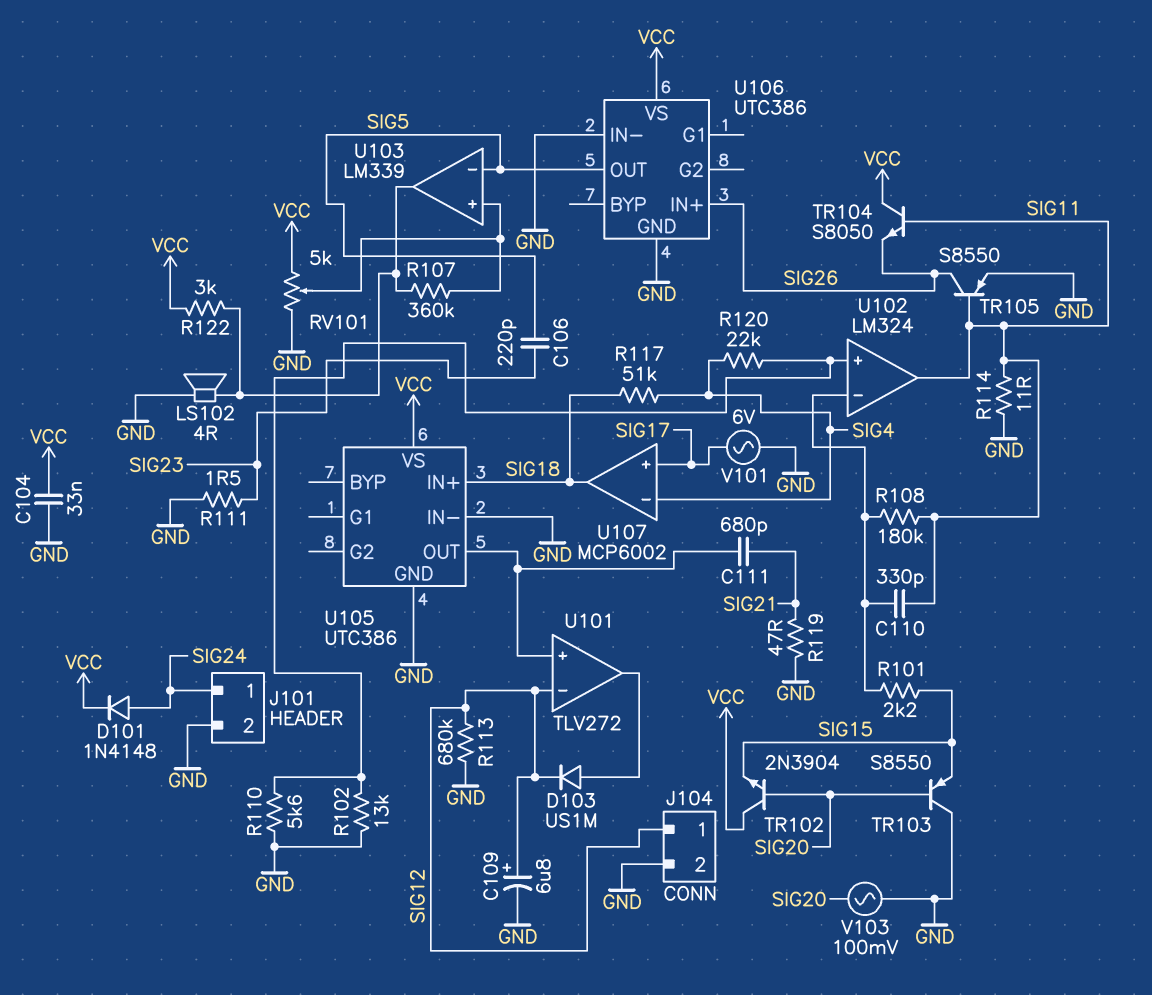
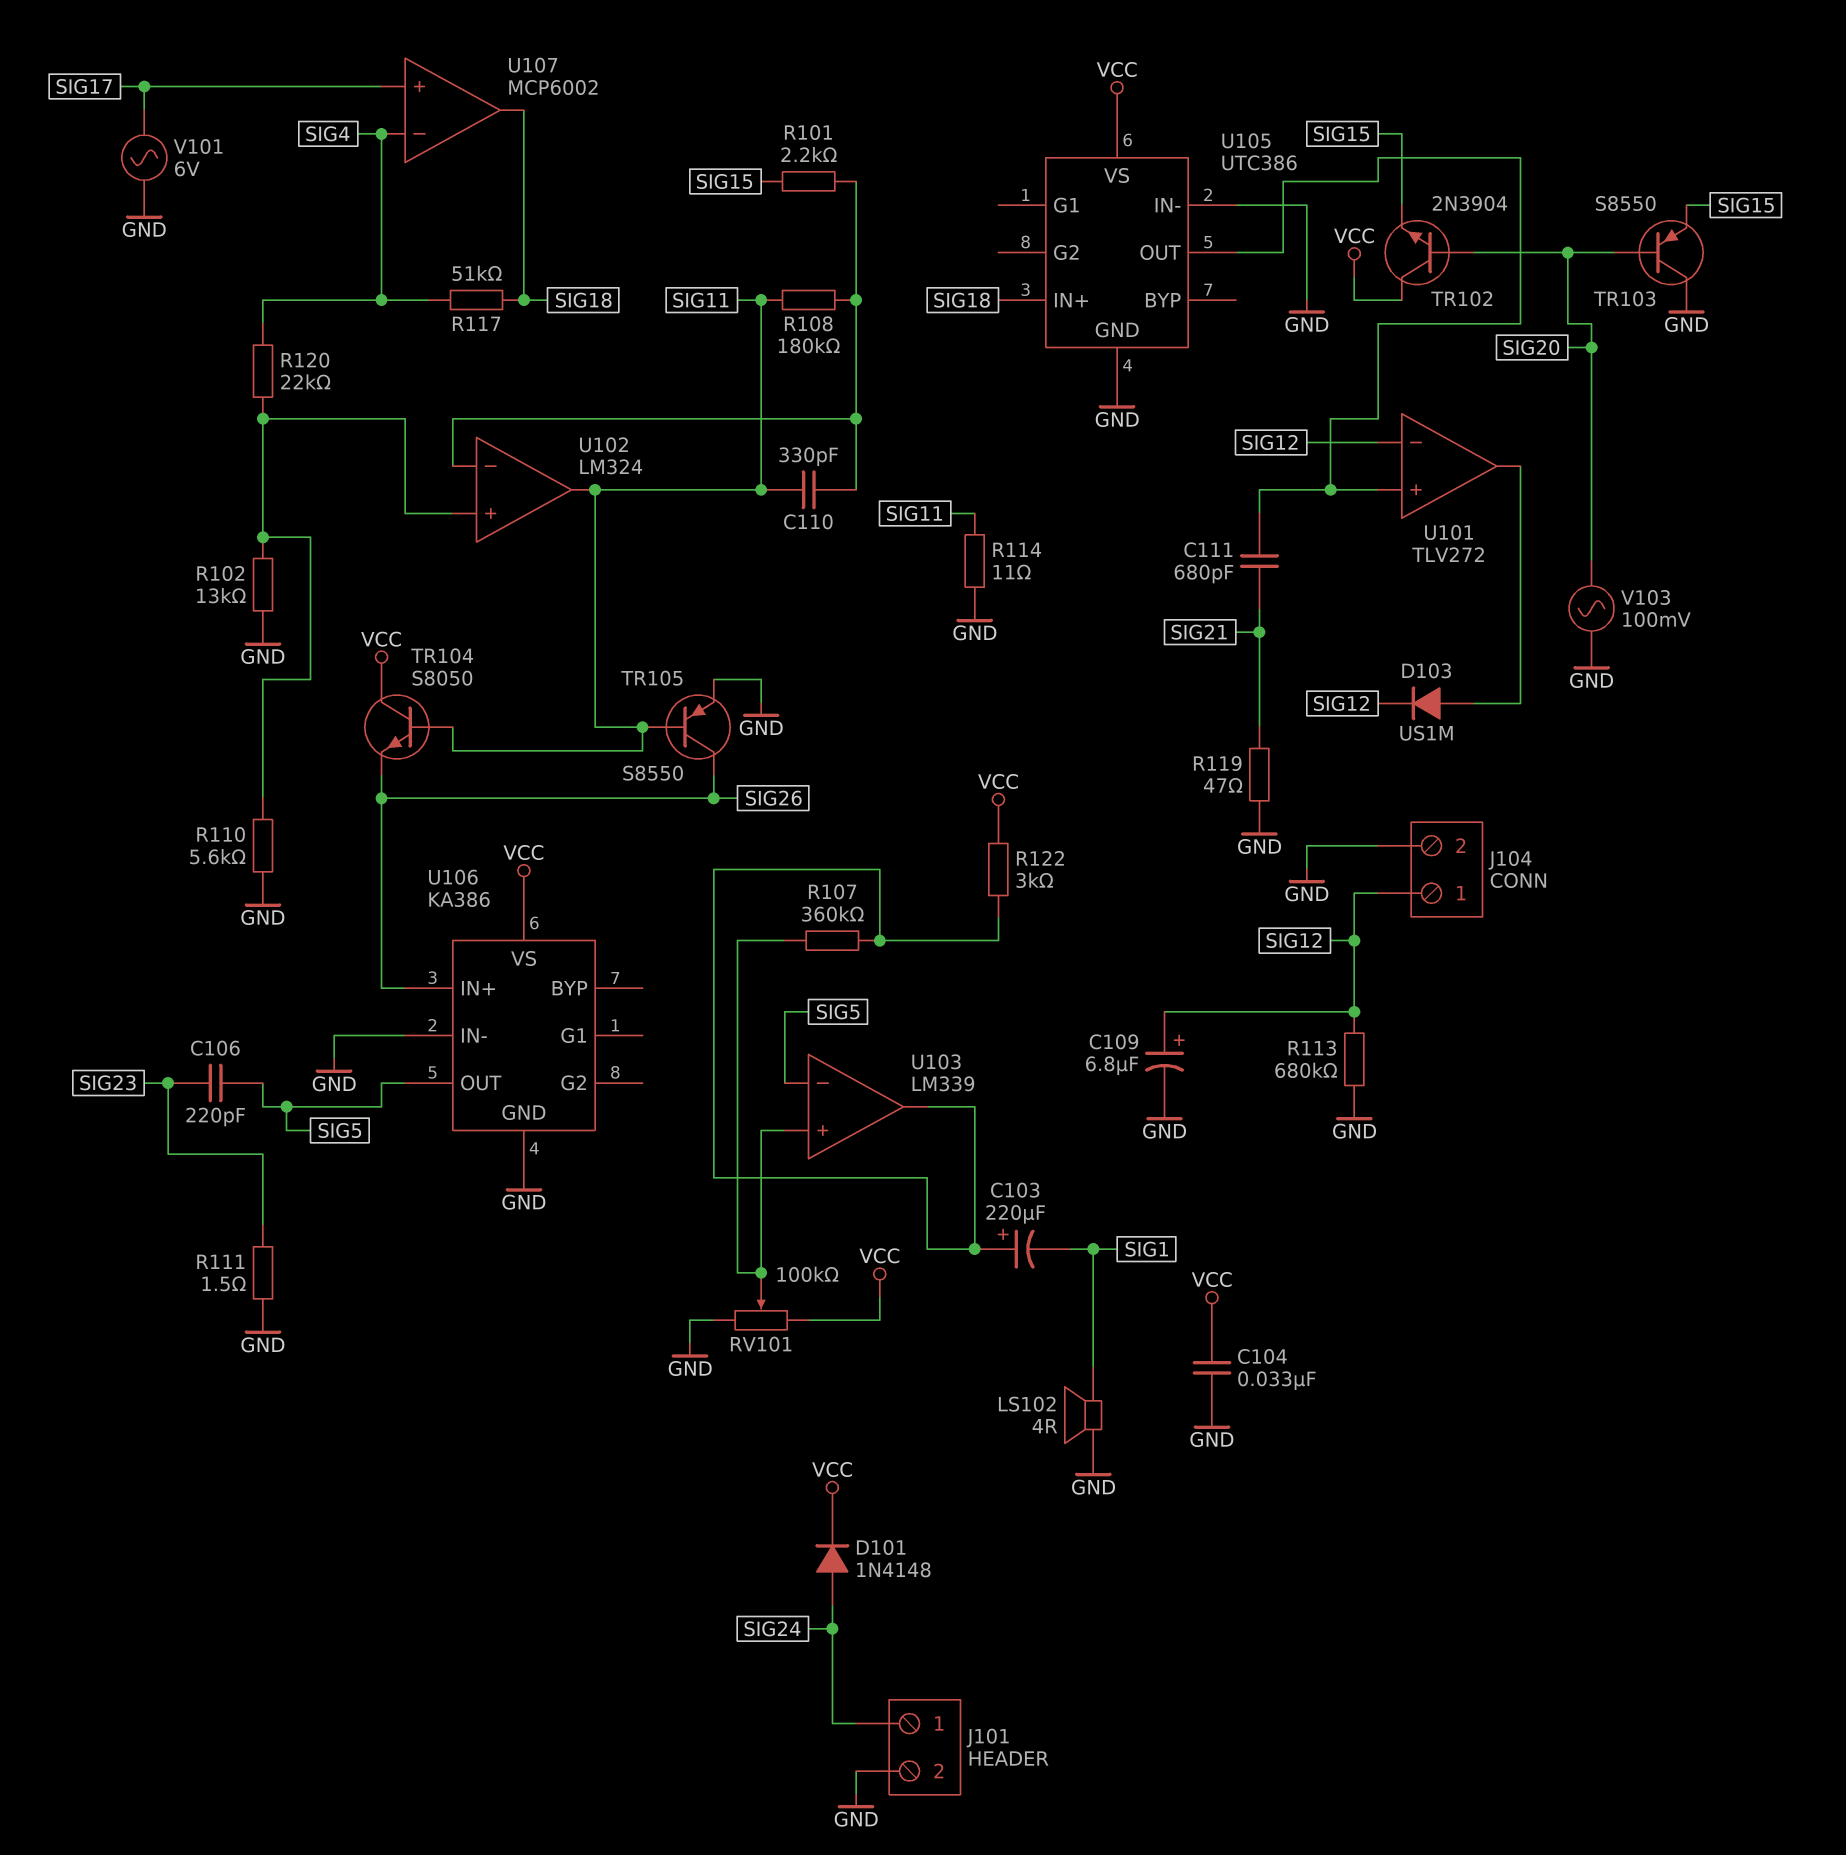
C103: none -> 220uF (plus U103/out, minus SIG1)
LS102: speaker 4R (GND, U103/out) -> speaker 4R (GND, SIG1)
RV101: 5k (GND, VCC, wiper U103/in+) -> 100k (GND, VCC, wiper U103/in+)
U106: UTC386 -> KA386

